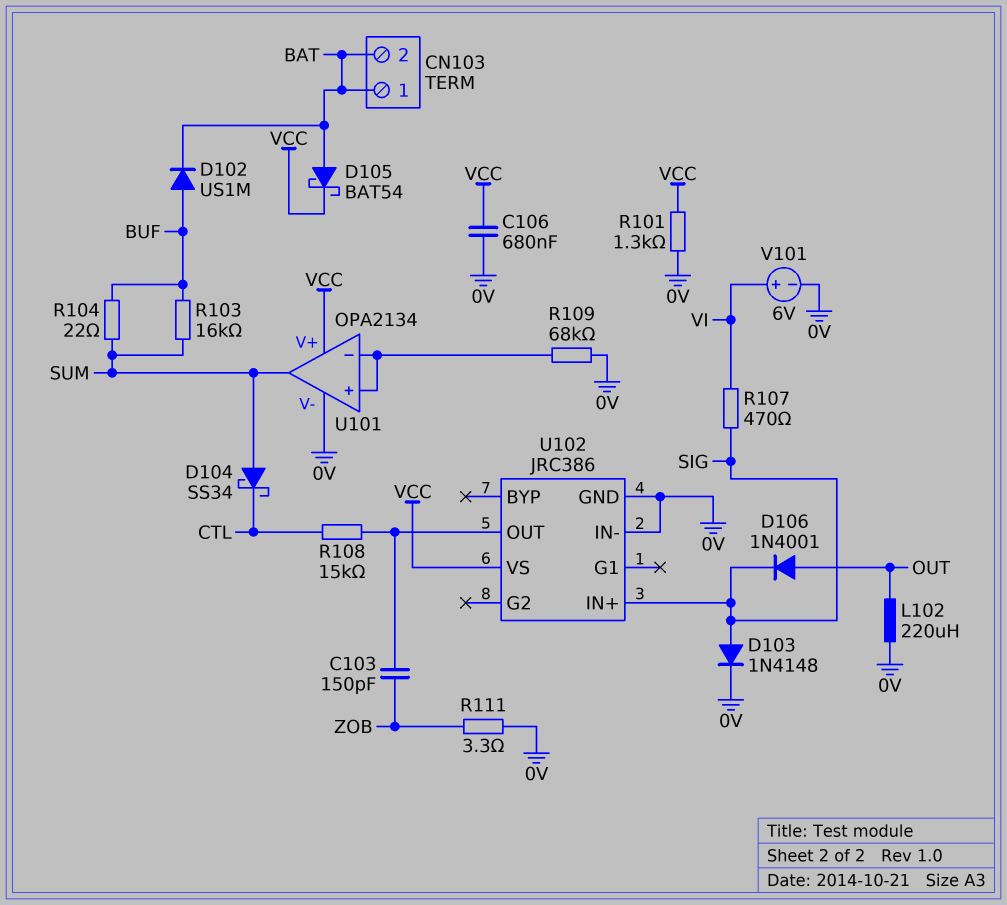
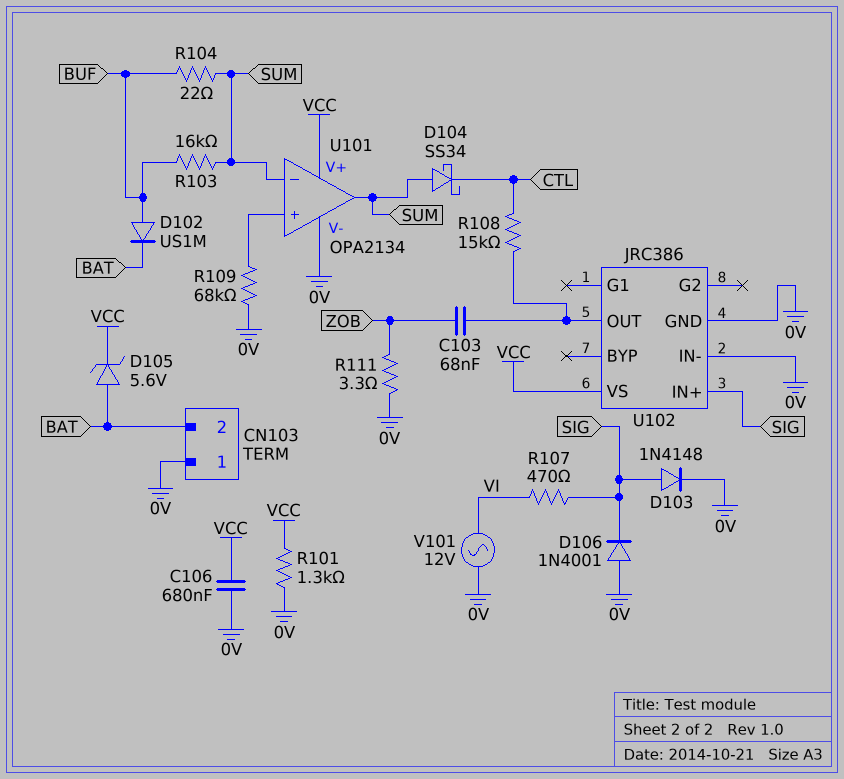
C103: 150pF (U102/OUT, ZOB) -> 68nF (U102/OUT, ZOB)
CN103 pin 1: BAT -> 0V
D105: schottky BAT54 (A BAT, K VCC) -> zener 5.6V (A BAT, K VCC)
D106: diode 1N4001 (A OUT, K SIG) -> diode 1N4001 (A 0V, K SIG)
L102: 220uH (0V, OUT) -> none
U101 pin in-: U101/in+ -> SUM
V101: 6V (plus VI, minus 0V) -> AC 12V (0V, VI)

